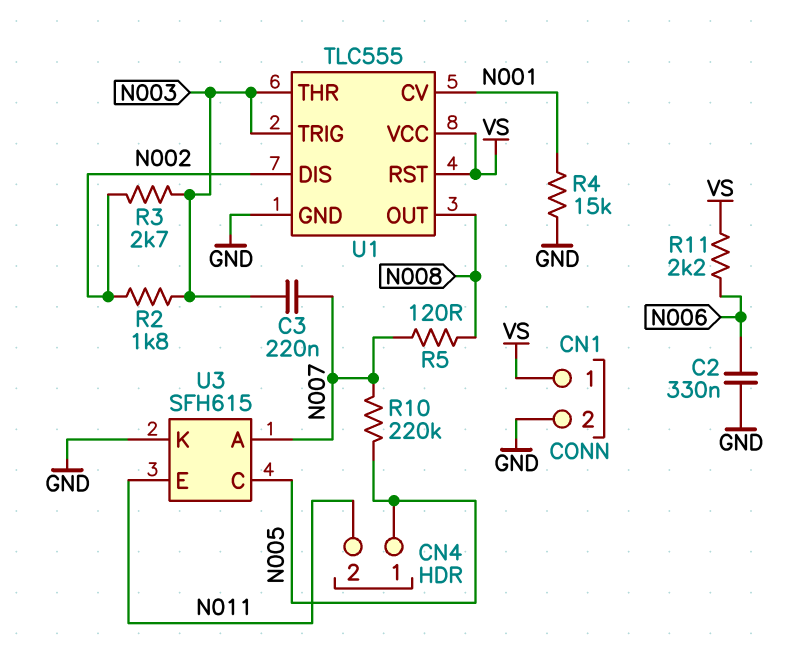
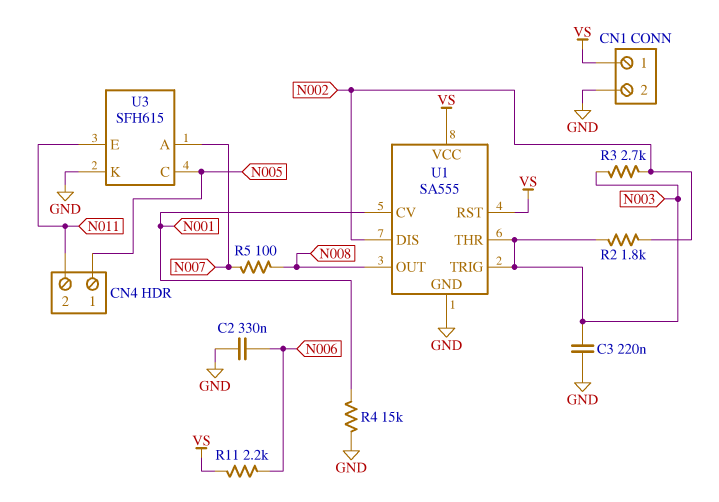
C3: 220nF (N003, N007) -> 220nF (GND, N003)
R5: 120 (N007, N008) -> 100 (N007, N008)
R10: 220k (N005, N007) -> none
U1: TLC555 -> SA555

